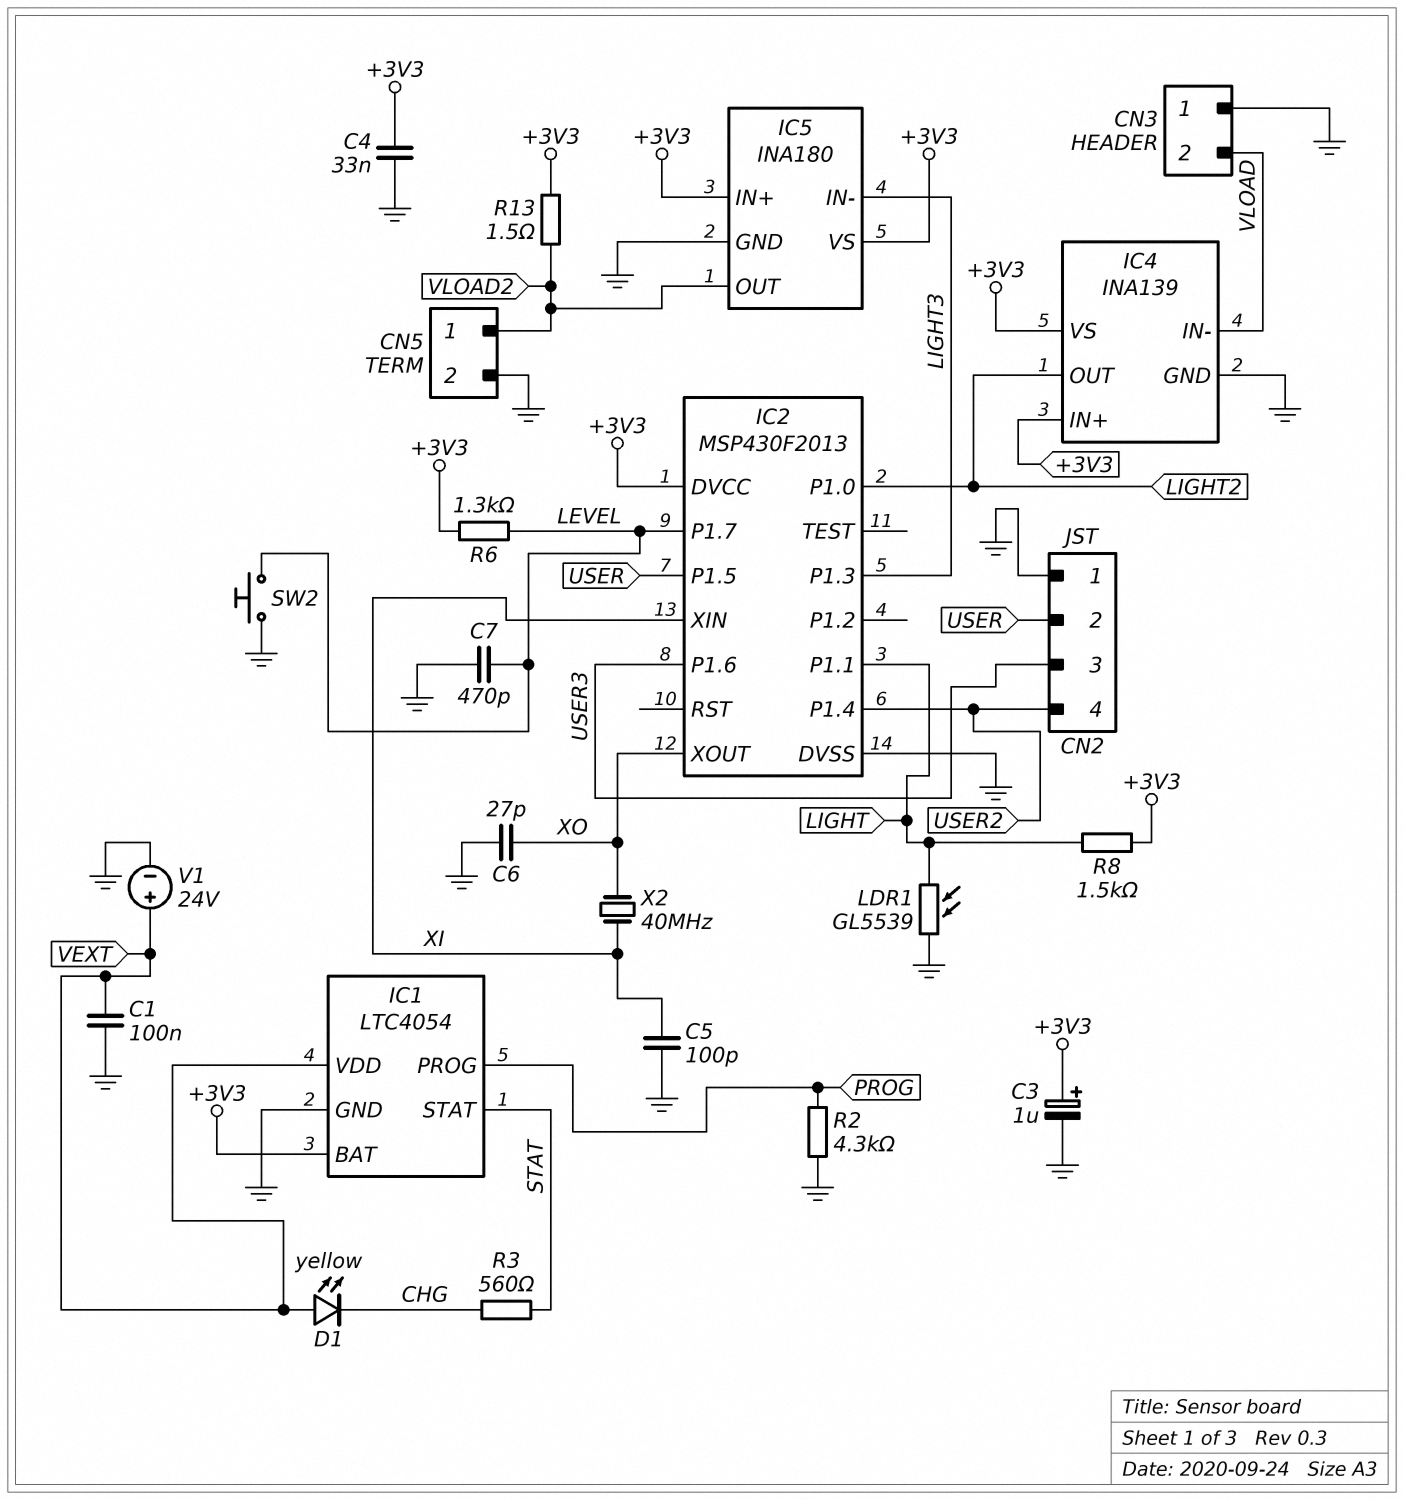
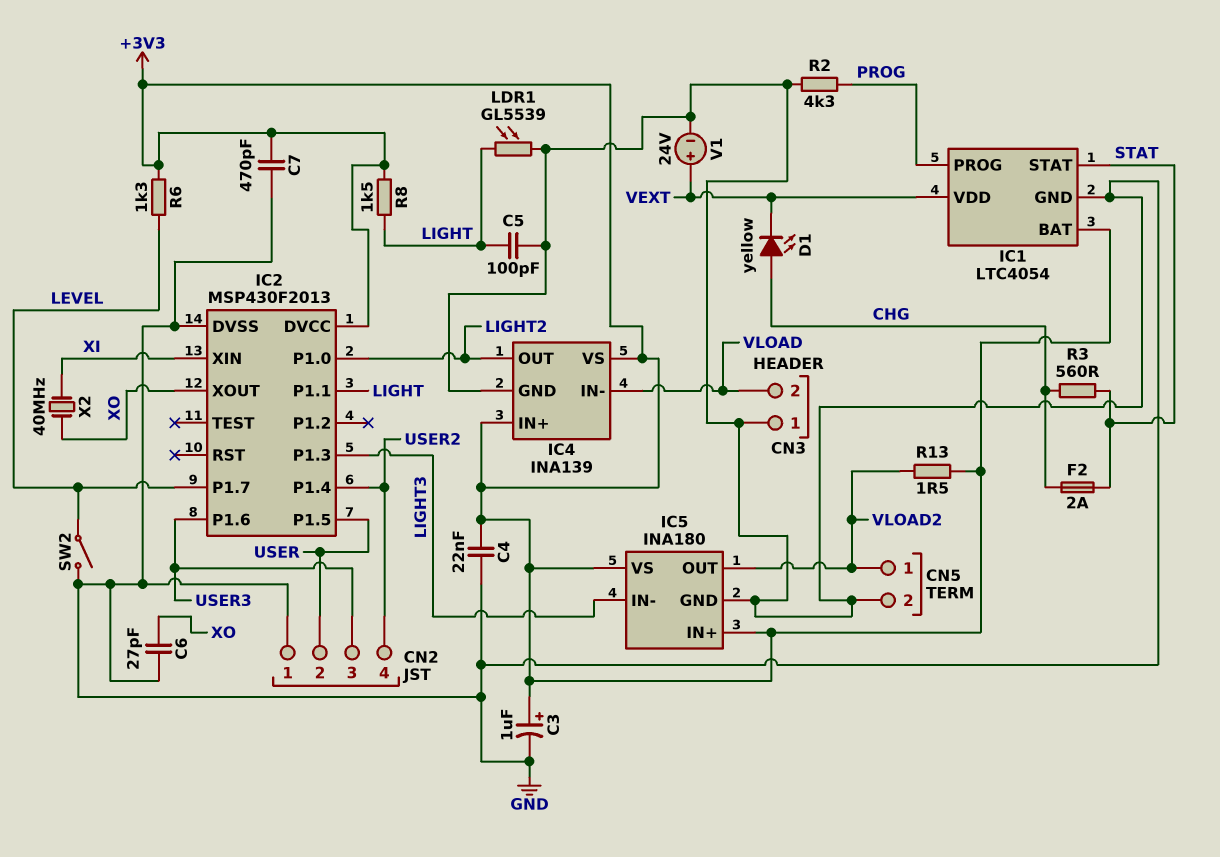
C1: 100nF (GND, VEXT) -> none
C4: 33nF (+3V3, GND) -> 22nF (+3V3, GND)
C5: 100pF (GND, XI) -> 100pF (GND, LIGHT)
C7: 470pF (GND, LEVEL) -> 470pF (+3V3, GND)
D1: LED yellow (A VEXT, K CHG) -> LED yellow (A CHG, K VEXT)
F2: none -> 2A (CHG, STAT)
SW2: button (GND, LEVEL) -> switch (GND, LEVEL)

